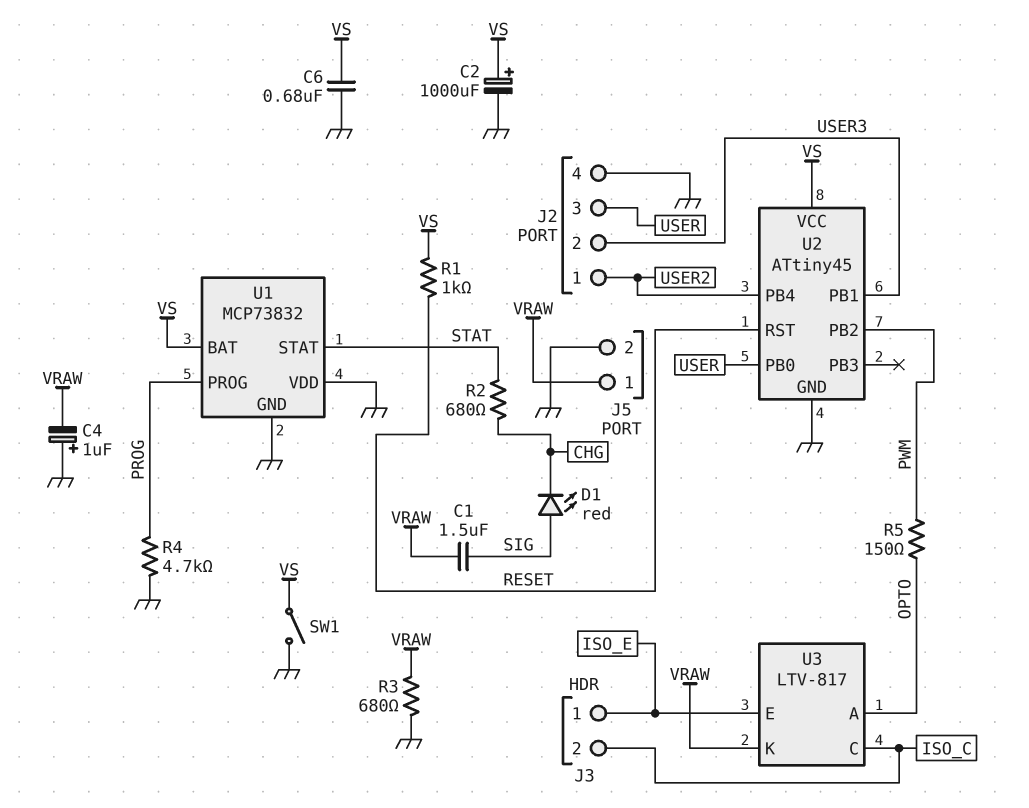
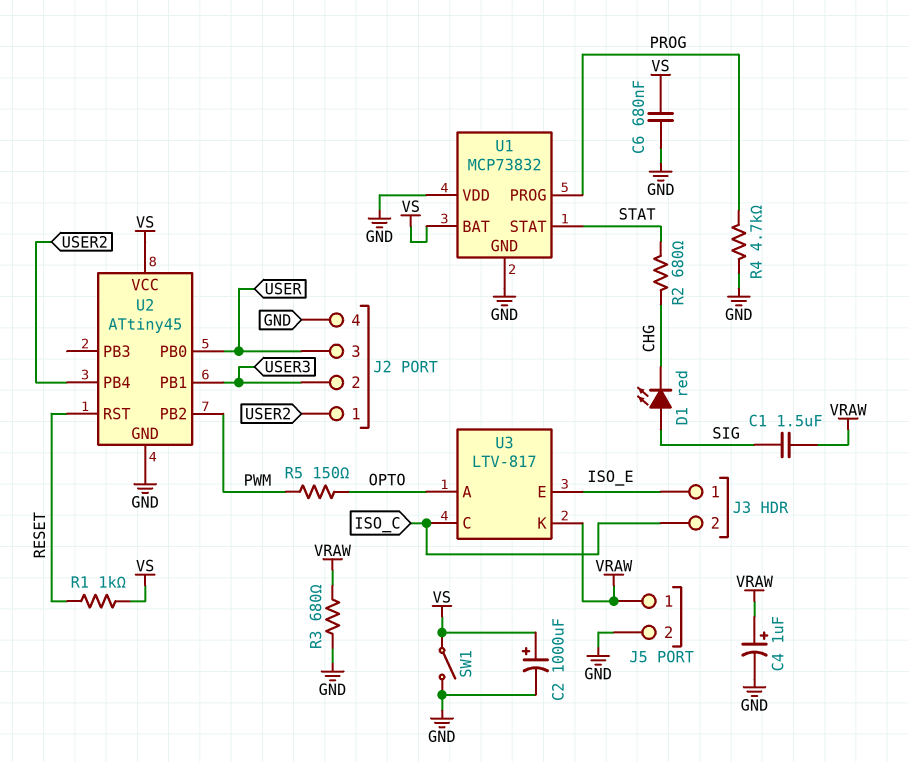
C4: 1uF (plus GND, minus VRAW) -> 1uF (plus VRAW, minus GND)

